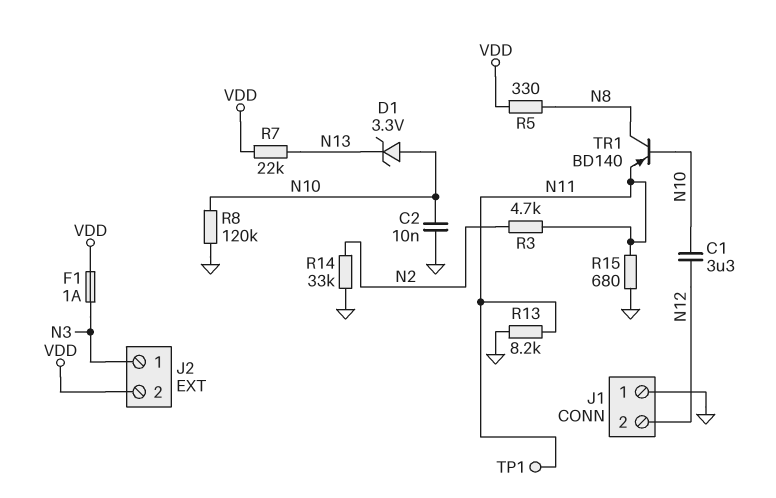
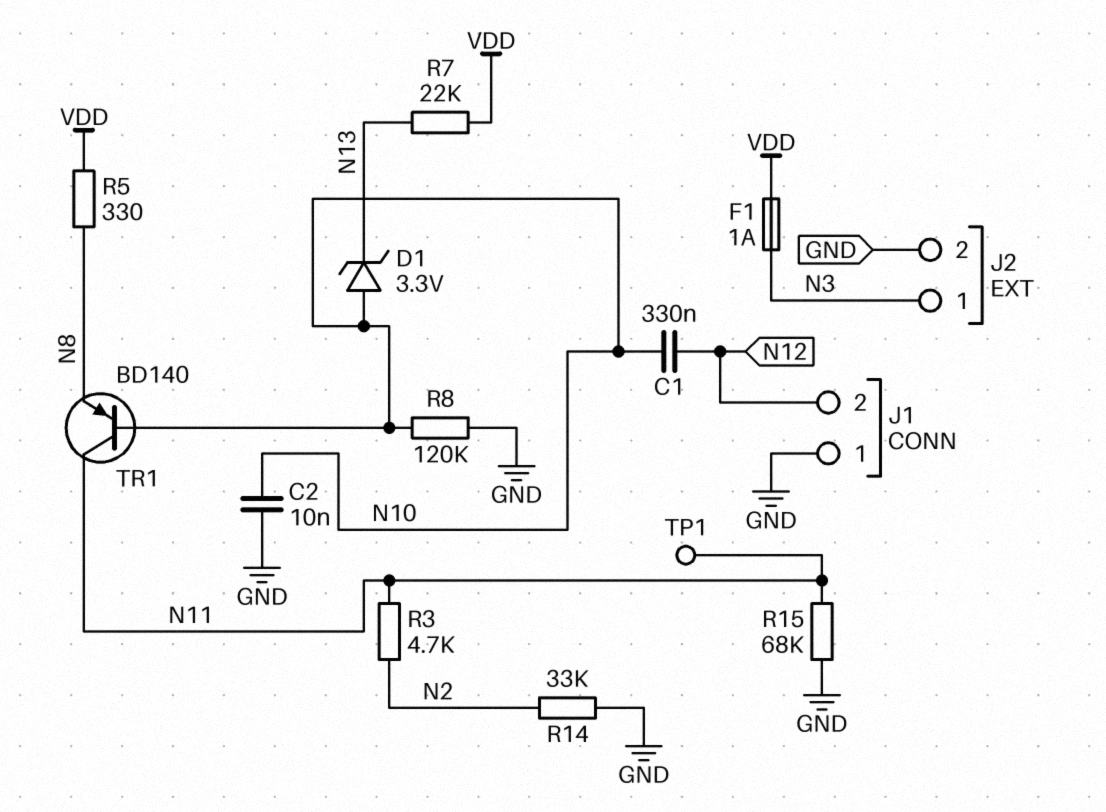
C1: 3.3uF (N10, N12) -> 330nF (N10, N12)
J2 pin 2: VDD -> GND
R13: 8.2k (GND, N11) -> none
R15: 680 (GND, N11) -> 68k (GND, N11)
TR1: PNP BD140 (B N10, C N8, E N11) -> PNP BD140 (B N10, C N11, E N8)

